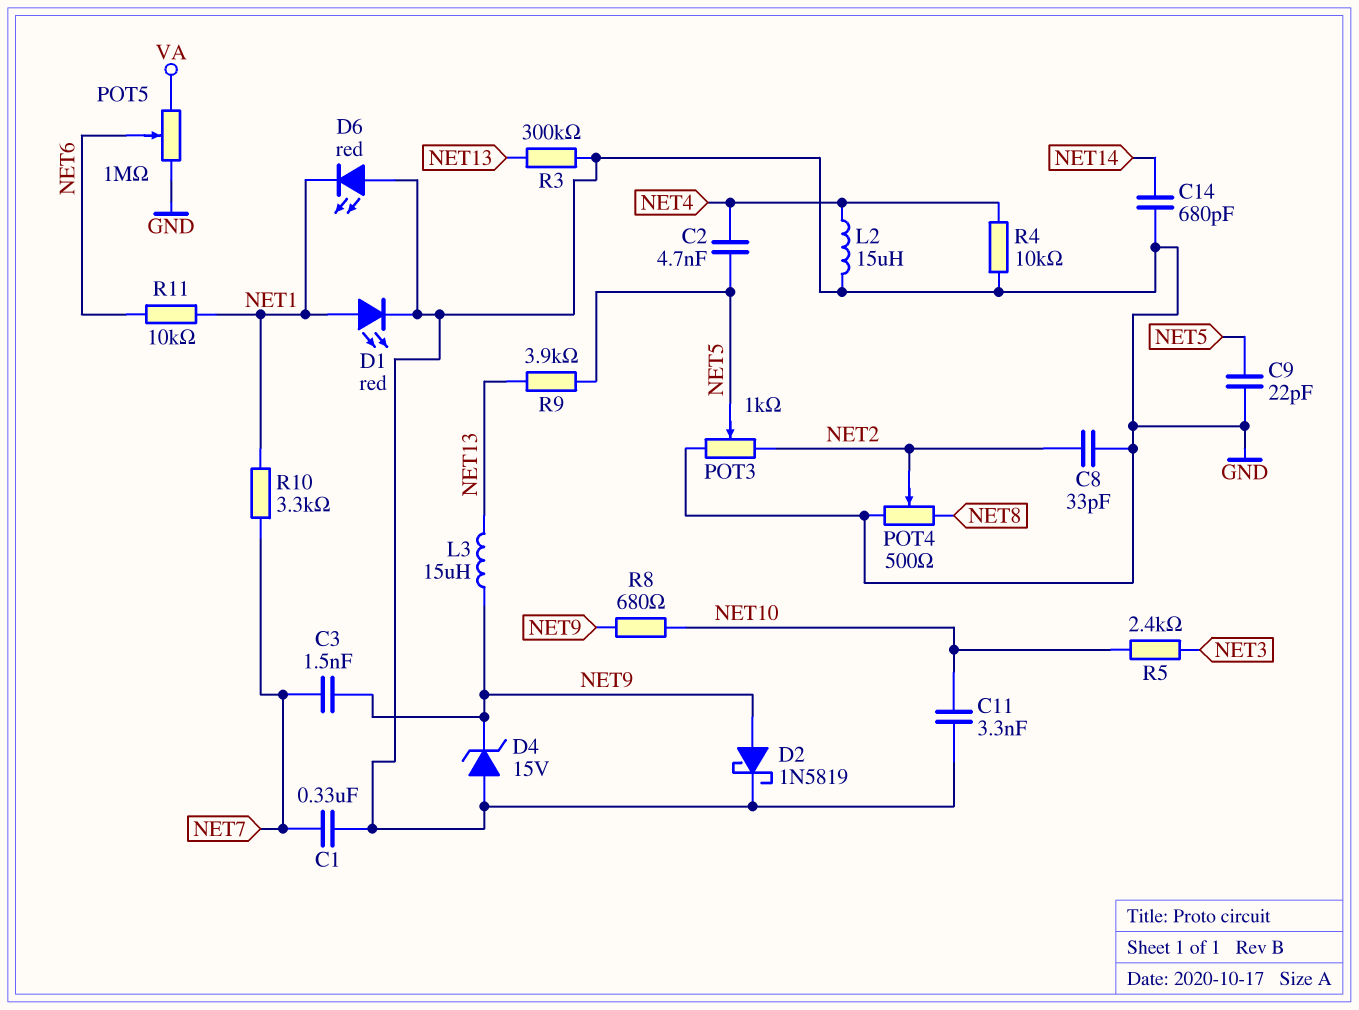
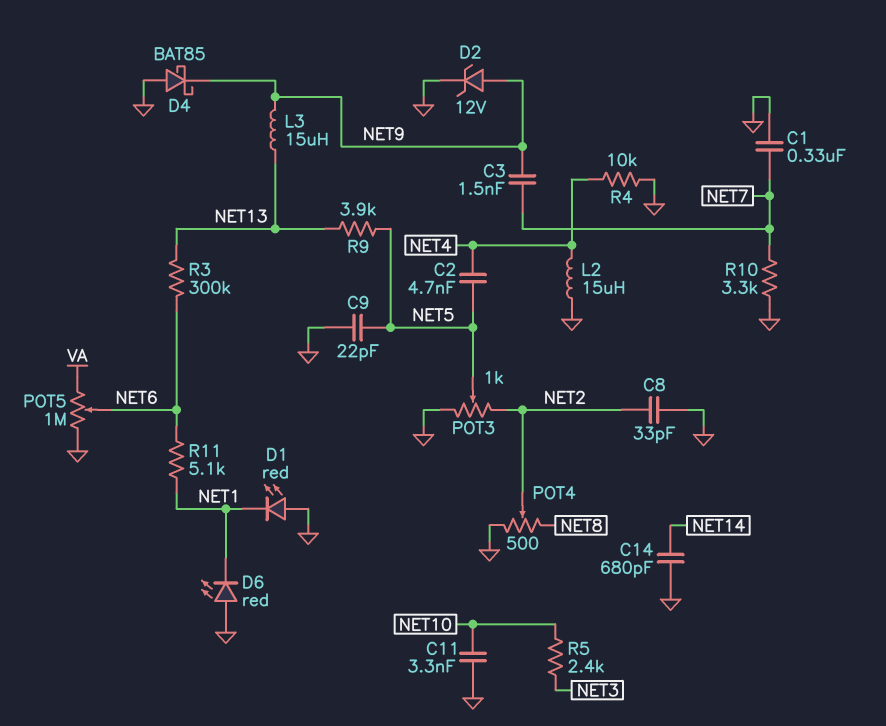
D1: LED red (A NET1, K GND) -> LED red (A GND, K NET1)
D2: schottky 1N5819 (A NET9, K GND) -> zener 12V (A NET9, K GND)
D4: zener 15V (A GND, K NET9) -> schottky BAT85 (A GND, K NET9)
R3: 300k (GND, NET13) -> 300k (NET6, NET13)
R8: 680 (NET9, NET10) -> none
R10: 3.3k (NET1, NET7) -> 3.3k (GND, NET7)
R11: 10k (NET1, NET6) -> 5.1k (NET1, NET6)

